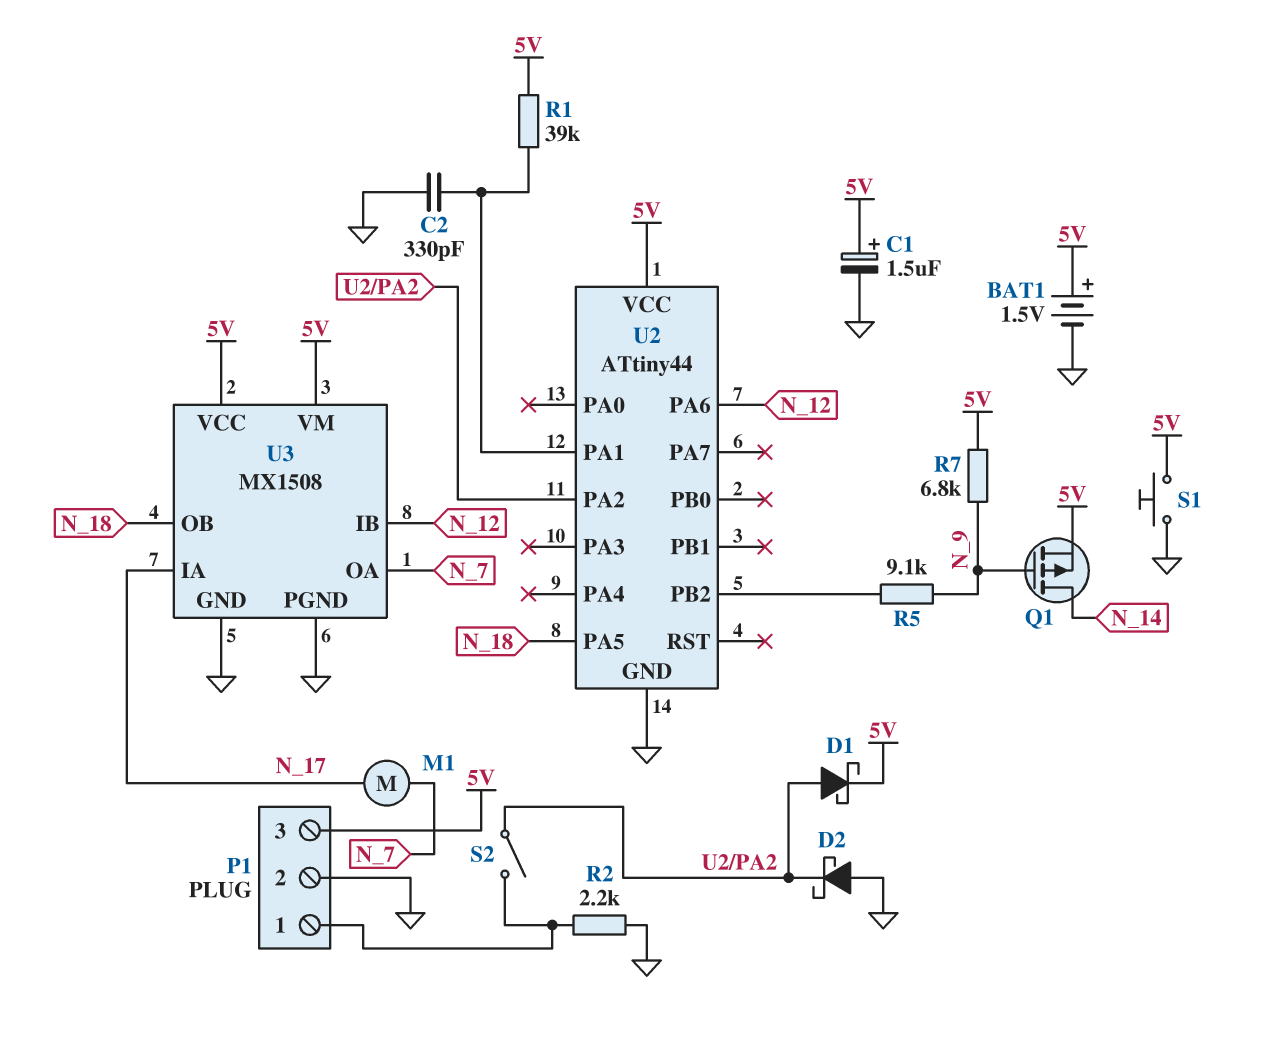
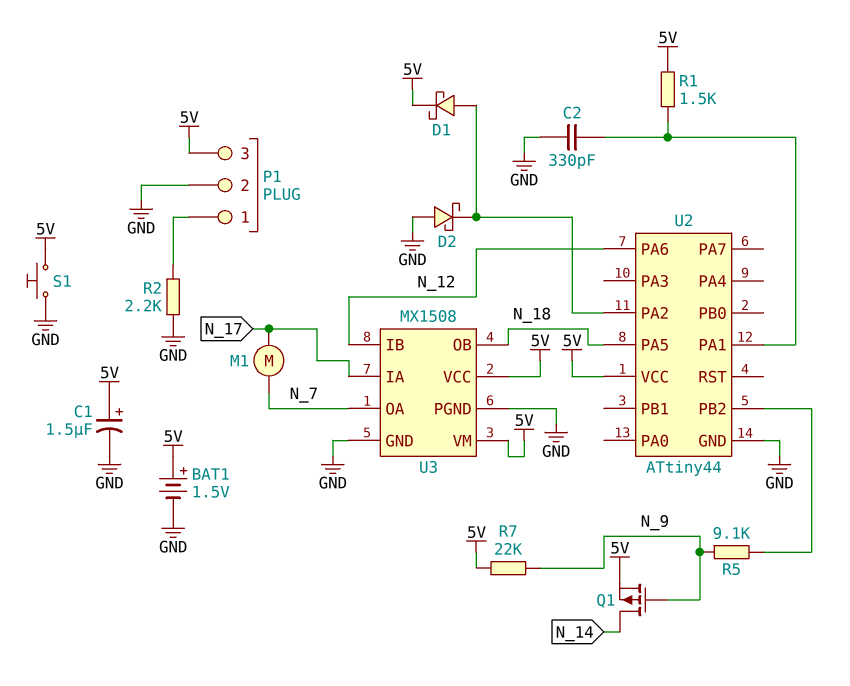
R1: 39k (5V, U2/PA1) -> 1.5k (5V, U2/PA1)
R7: 6.8k (5V, N_9) -> 22k (5V, N_9)
S2: switch (P1/1, U2/PA2) -> none

